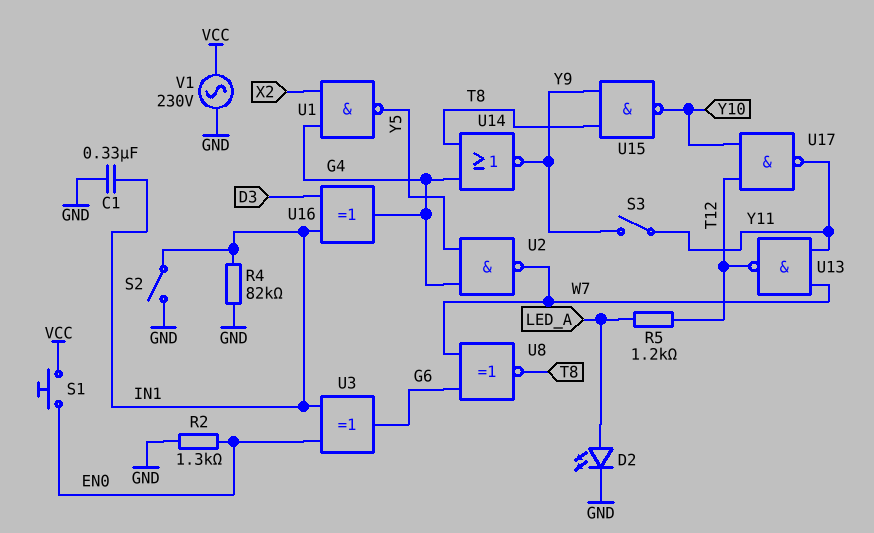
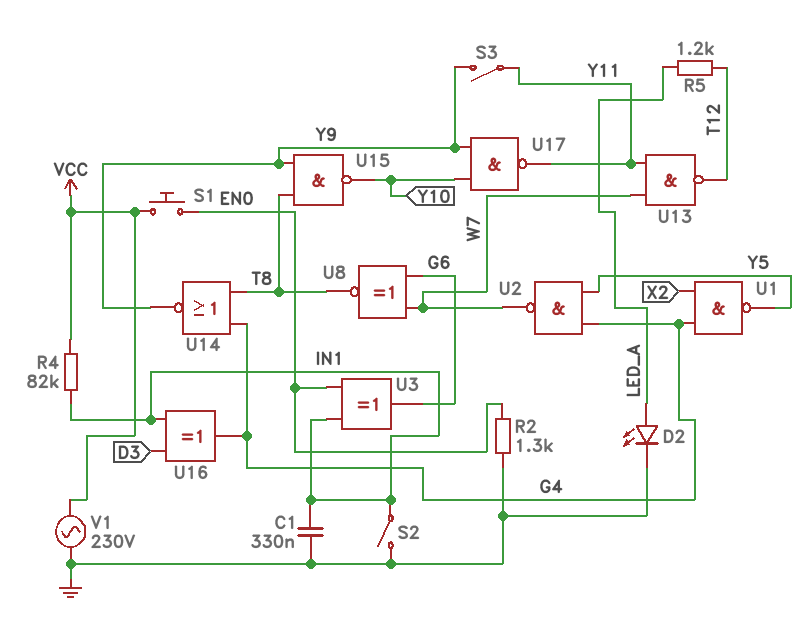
R4: 82k (GND, IN1) -> 82k (IN1, VCC)
U17: NAND (in T12, in Y10, out Y11) -> NAND (in Y9, in Y10, out Y11)

